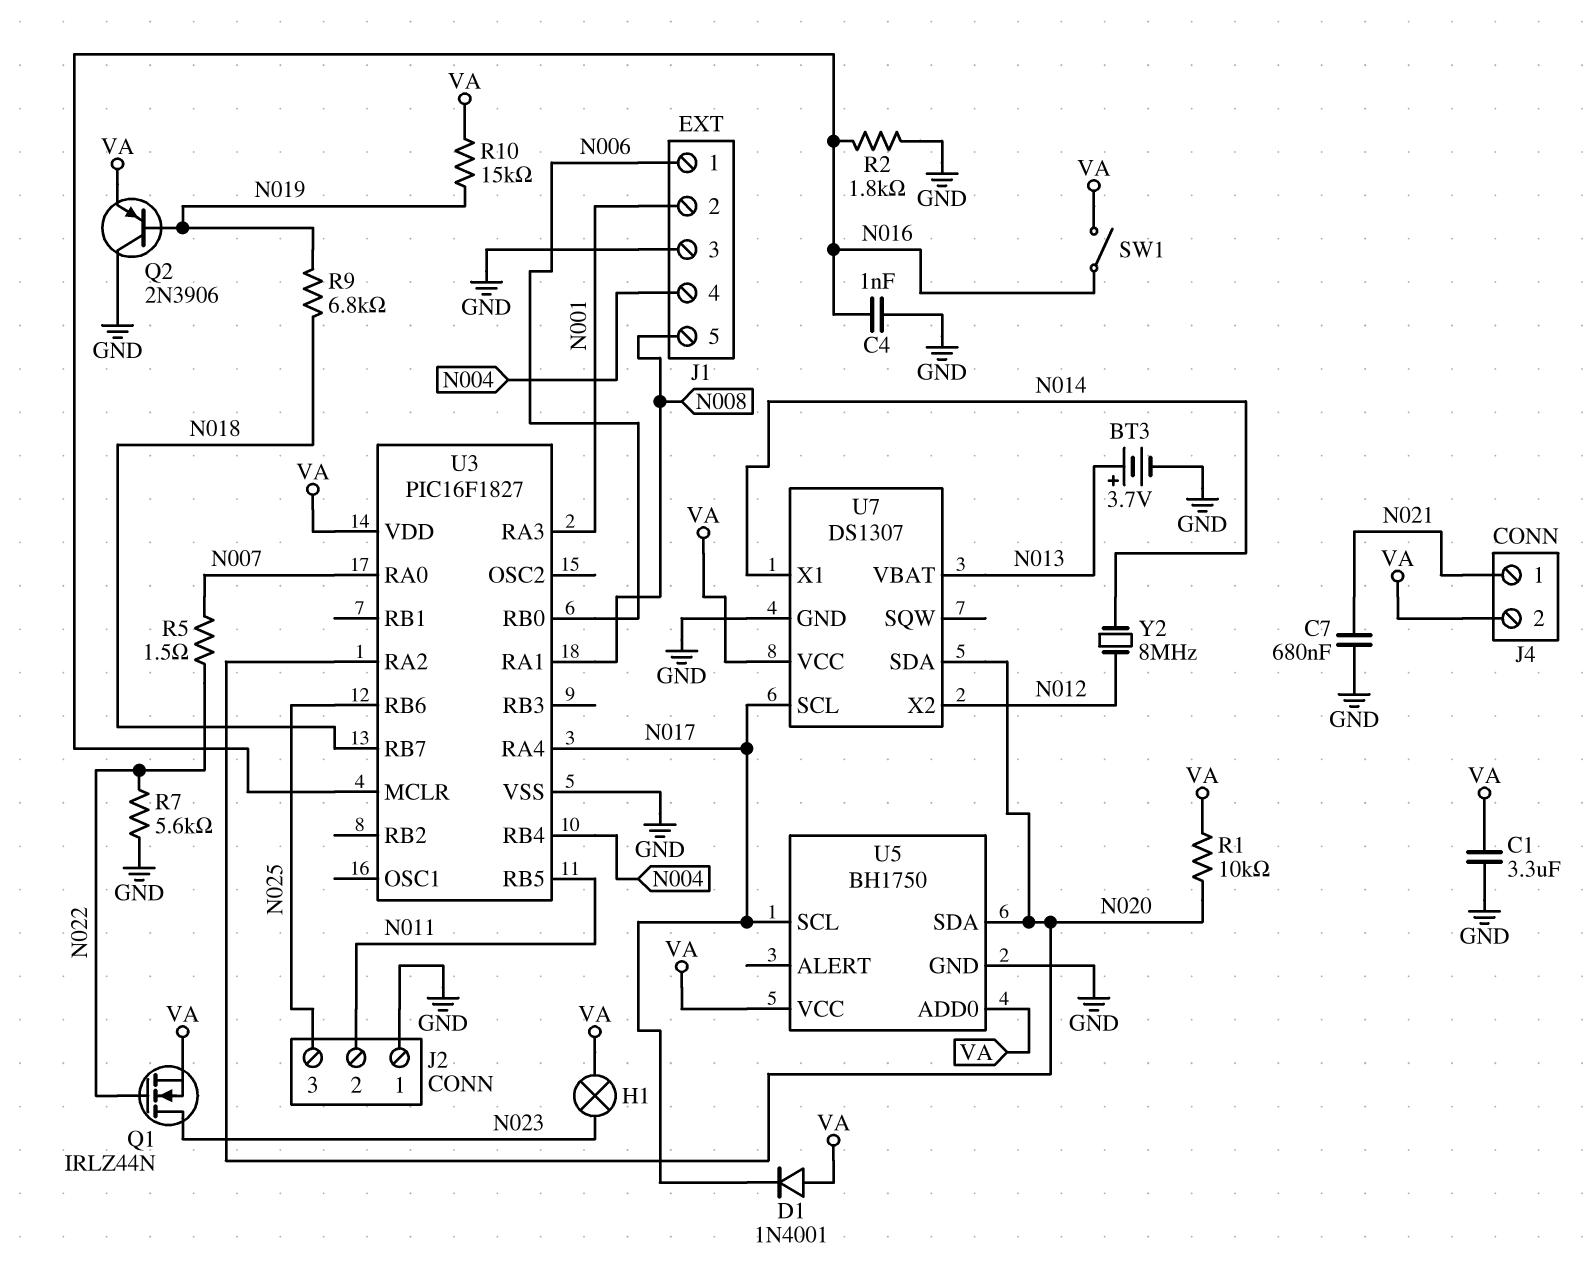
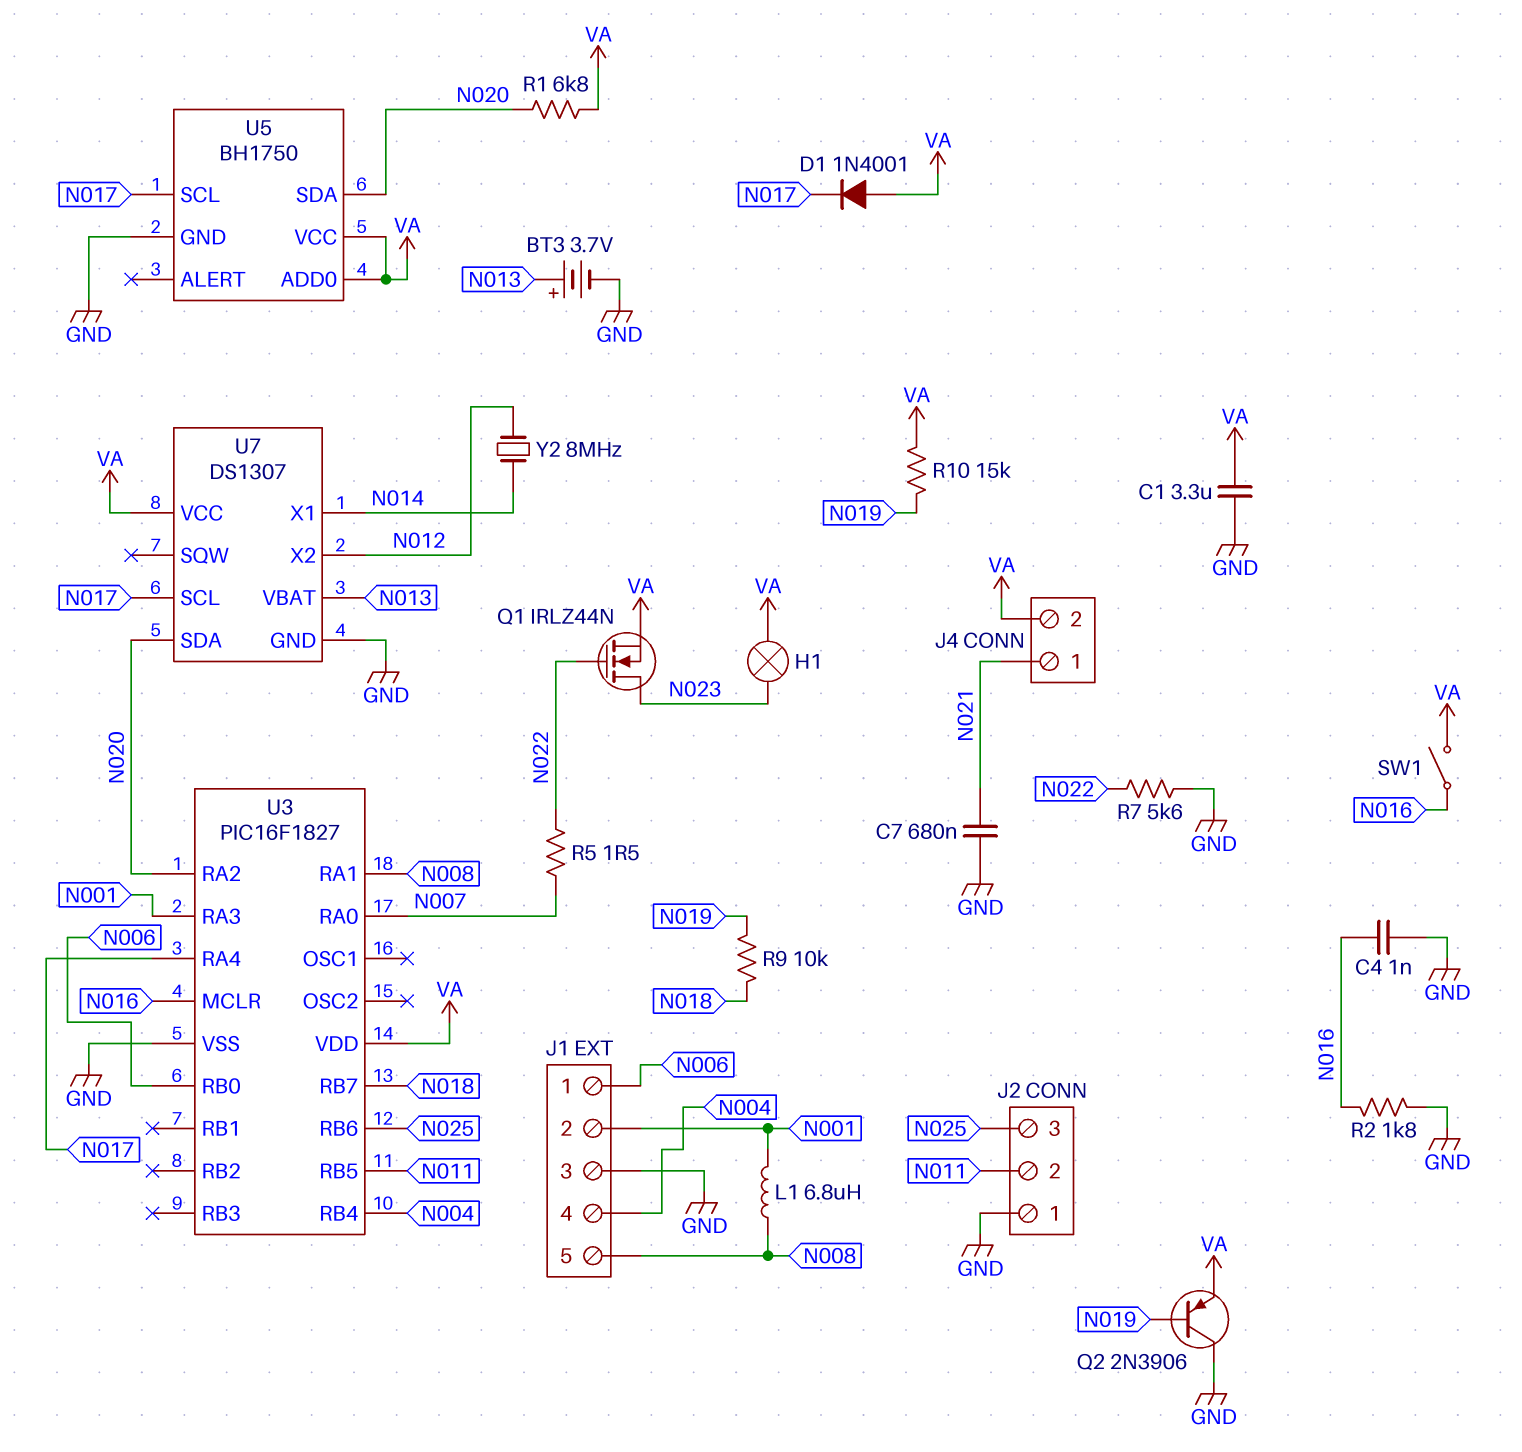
L1: none -> 6.8uH (N001, N008)
R1: 10k (N020, VA) -> 6.8k (N020, VA)
R9: 6.8k (N018, N019) -> 10k (N018, N019)

